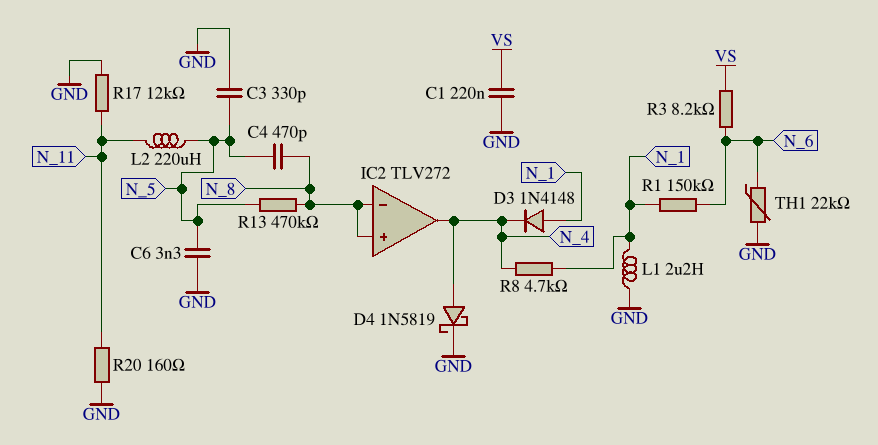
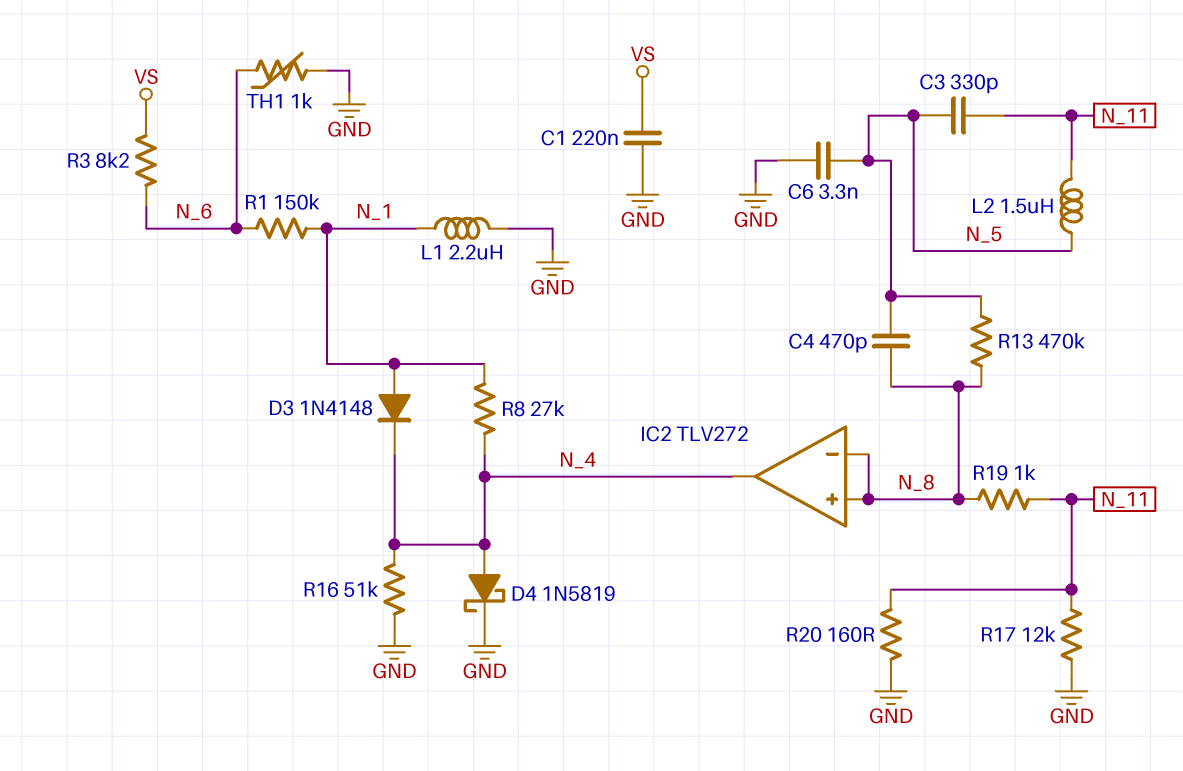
C3: 330pF (GND, N_5) -> 330pF (N_5, N_11)
L2: 220uH (N_5, N_11) -> 1.5uH (N_5, N_11)
R8: 4.7k (N_1, N_4) -> 27k (N_1, N_4)
R16: none -> 51k (GND, N_4)
R19: none -> 1k (N_8, N_11)
TH1: 22k (GND, N_6) -> 1k (GND, N_6)

